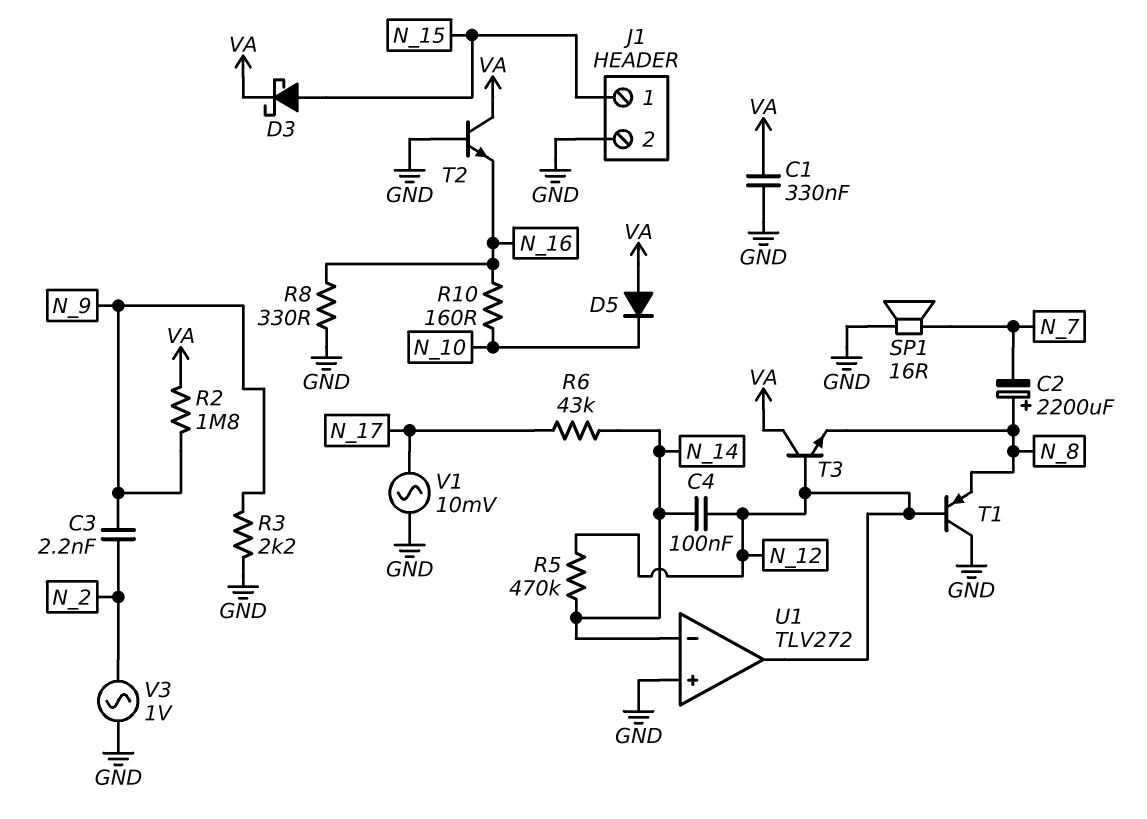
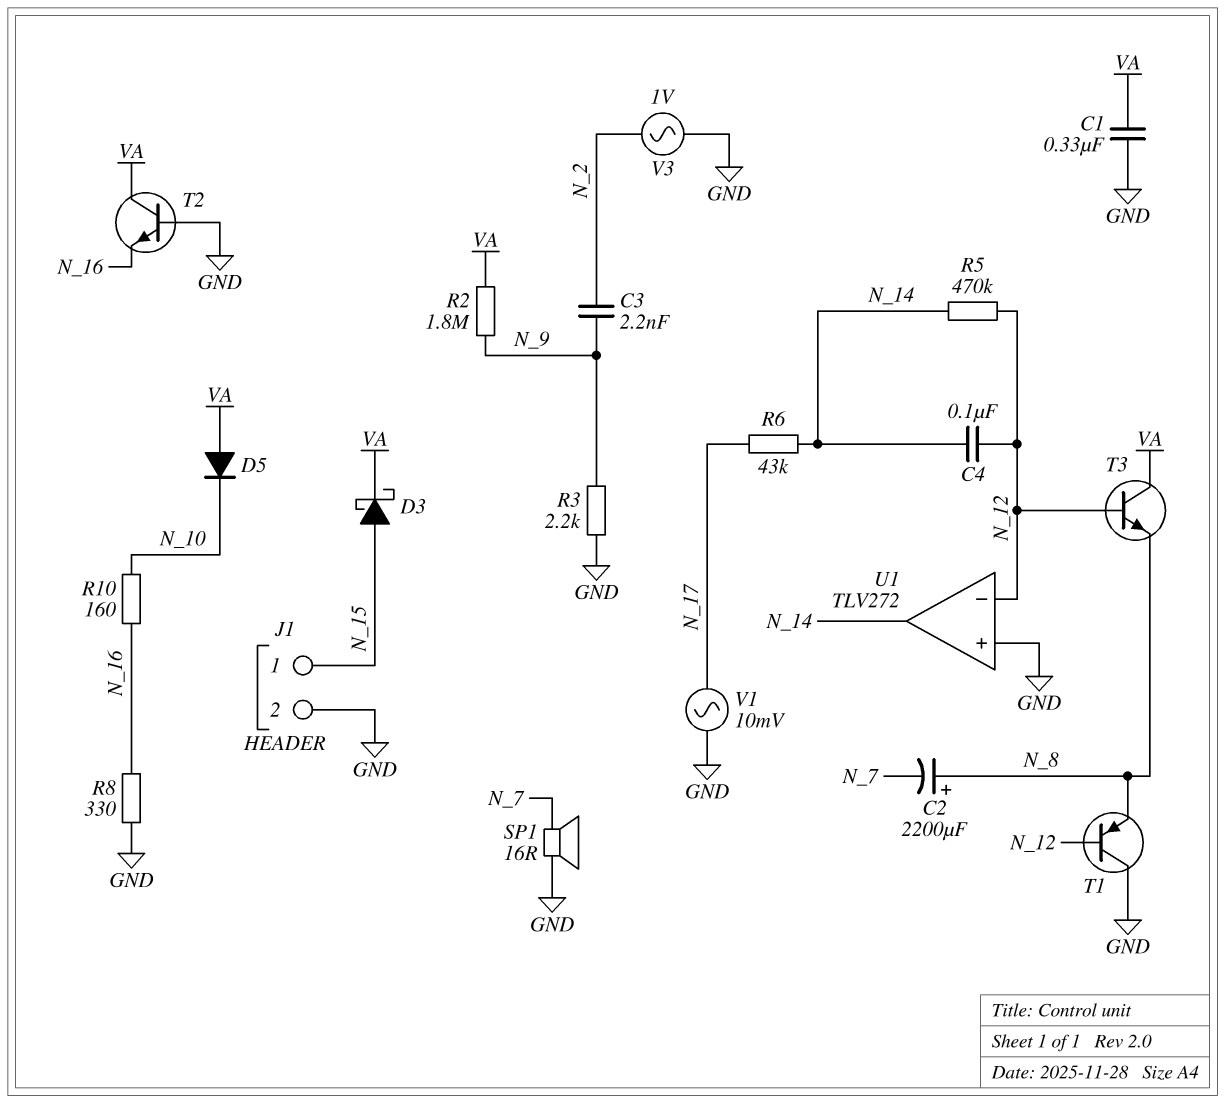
U1 pin in-: N_14 -> N_12
U1 pin out: N_12 -> N_14

